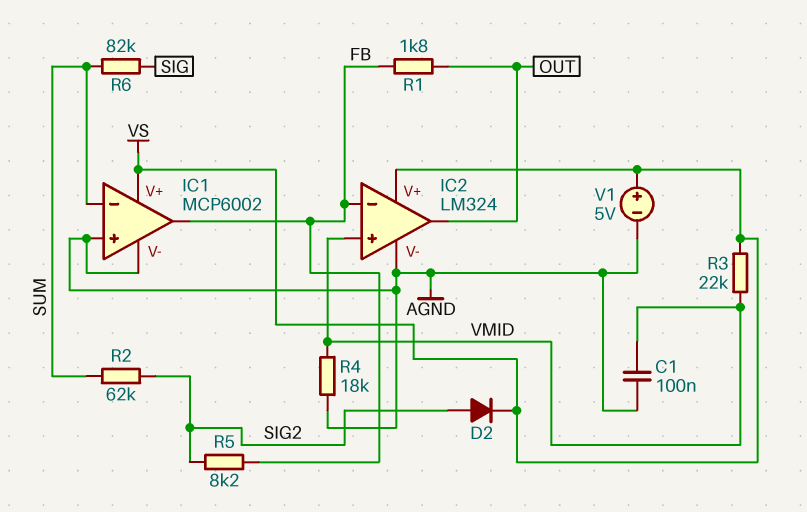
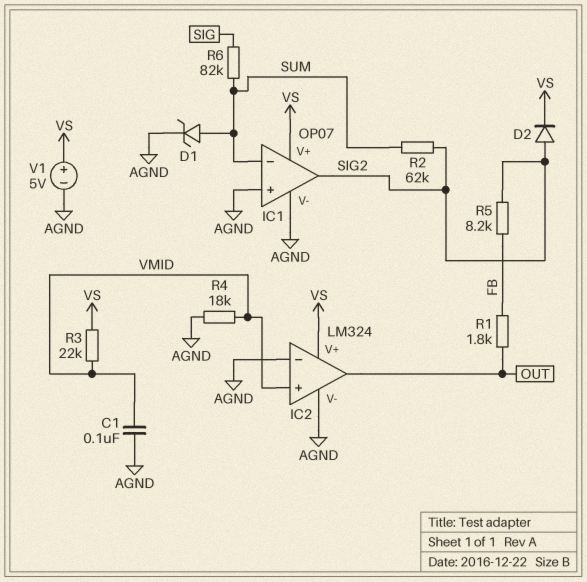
D1: none -> zener (A SUM, K AGND)
IC1: MCP6002 -> OP07
IC1 pin out: FB -> SIG2
IC2 pin in-: FB -> AGND

